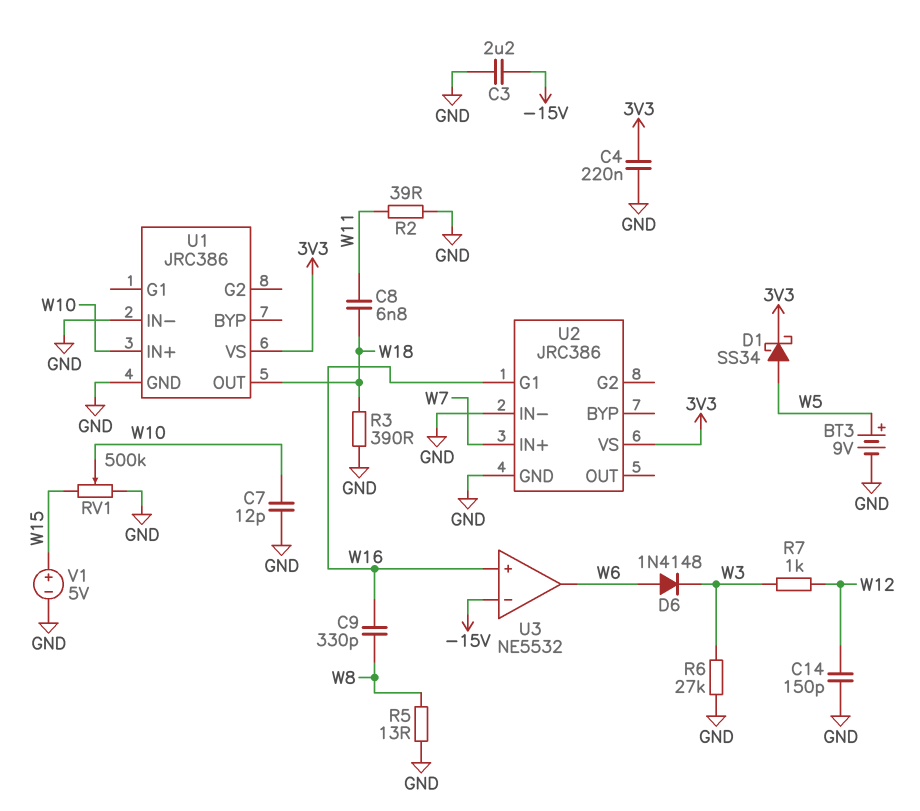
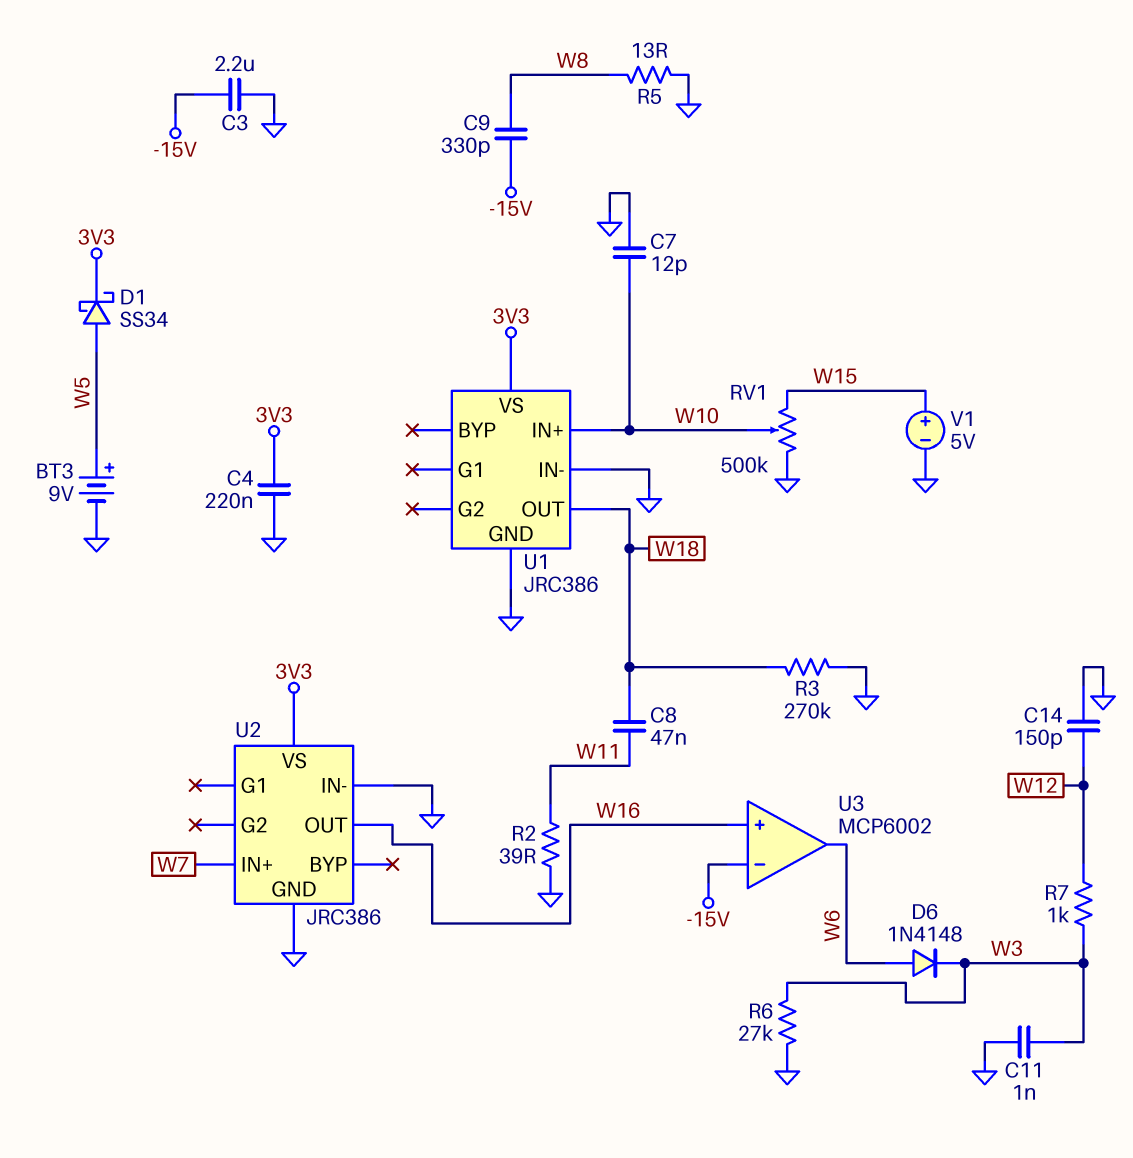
C8: 6.8nF (W11, W18) -> 47nF (W11, W18)
C9: 330pF (W8, W16) -> 330pF (-15V, W8)
C11: none -> 1nF (GND, W3)
R3: 390 (GND, W18) -> 270k (GND, W18)
U2 pin G1: W16 -> none
U2 pin OUT: none -> W16
U3: NE5532 -> MCP6002

